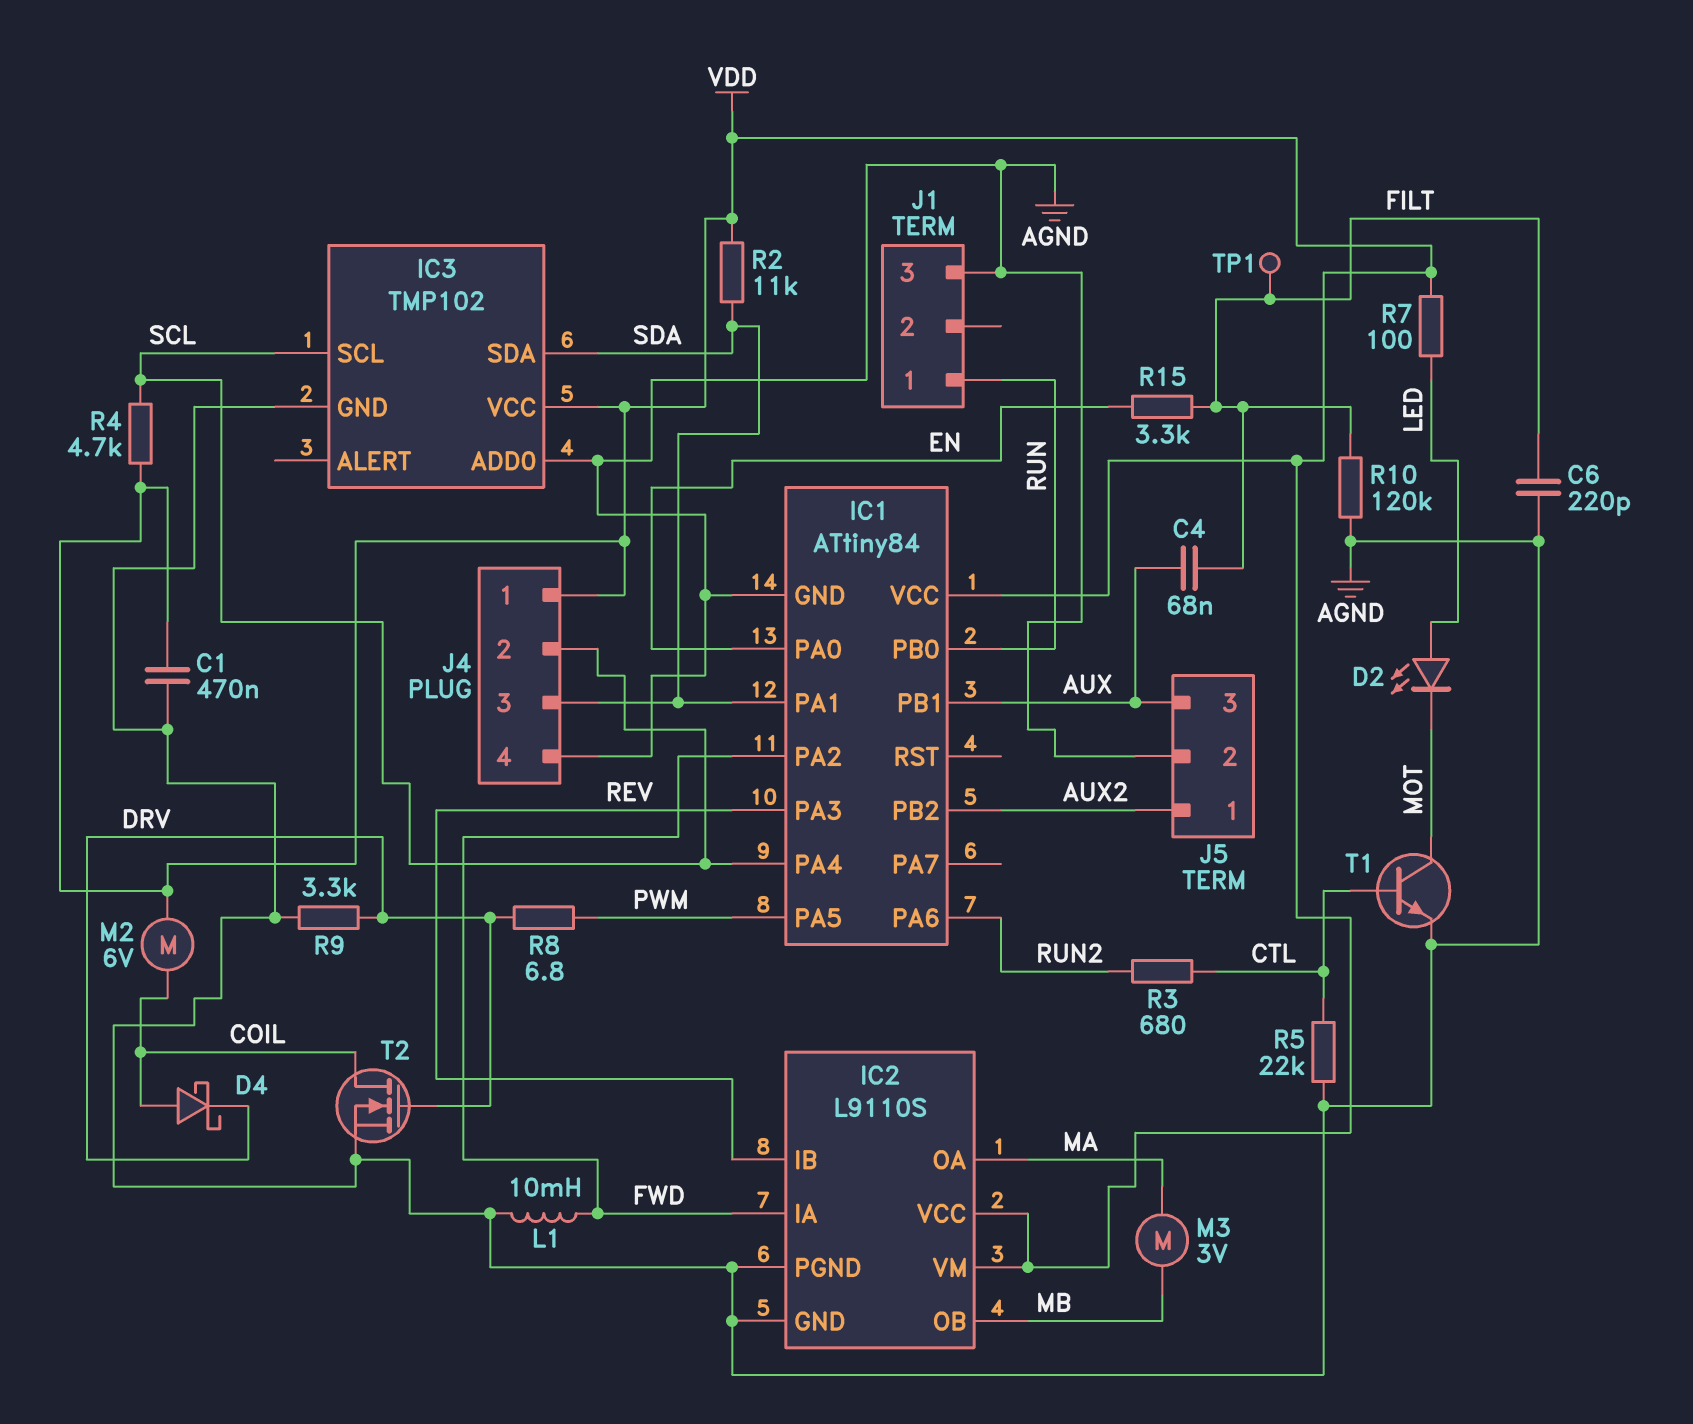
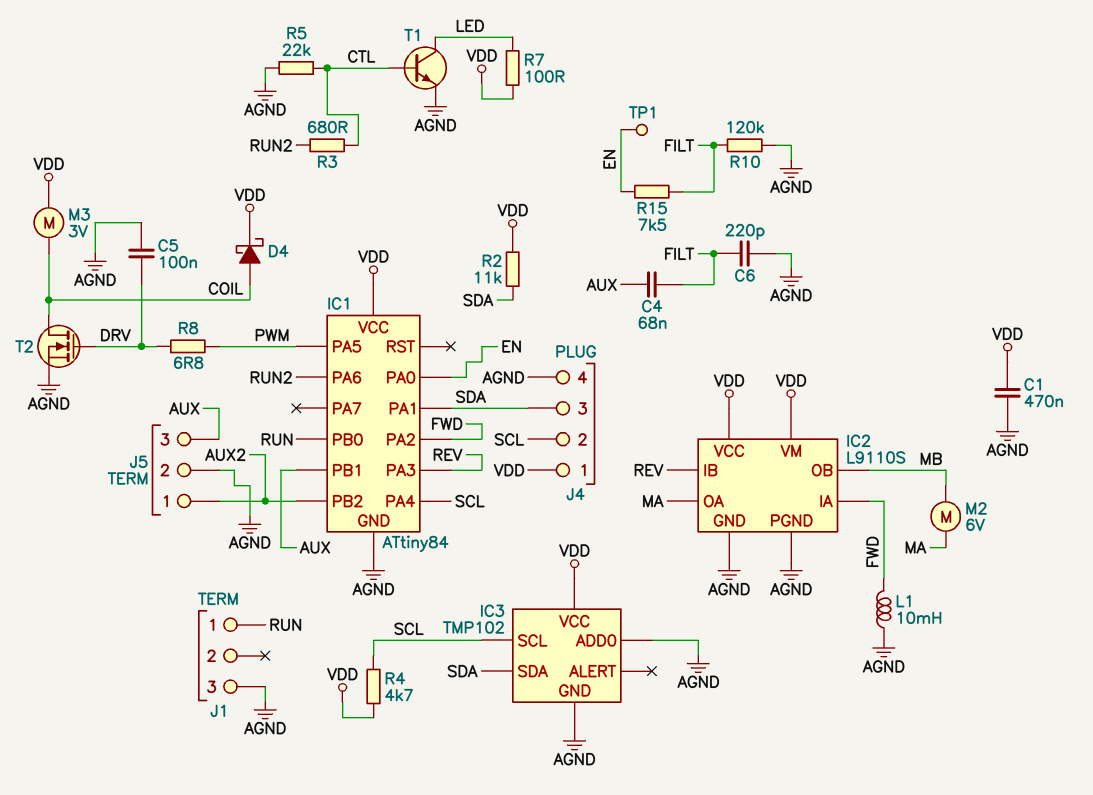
C5: none -> 100nF (AGND, DRV)
D2: LED (A LED, K MOT) -> none
D4: schottky (A COIL, K DRV) -> schottky (A COIL, K VDD)
M2: motor 6V (COIL, VDD) -> motor 6V (MA, MB)
M3: motor 3V (MA, MB) -> motor 3V (COIL, VDD)
R9: 3.3k (AGND, DRV) -> none
R15: 3.3k (EN, FILT) -> 7.5k (EN, FILT)
T1: NPN (B CTL, C MOT, E AGND) -> NPN (B CTL, C LED, E AGND)
TP1: test point (FILT) -> test point (EN)

